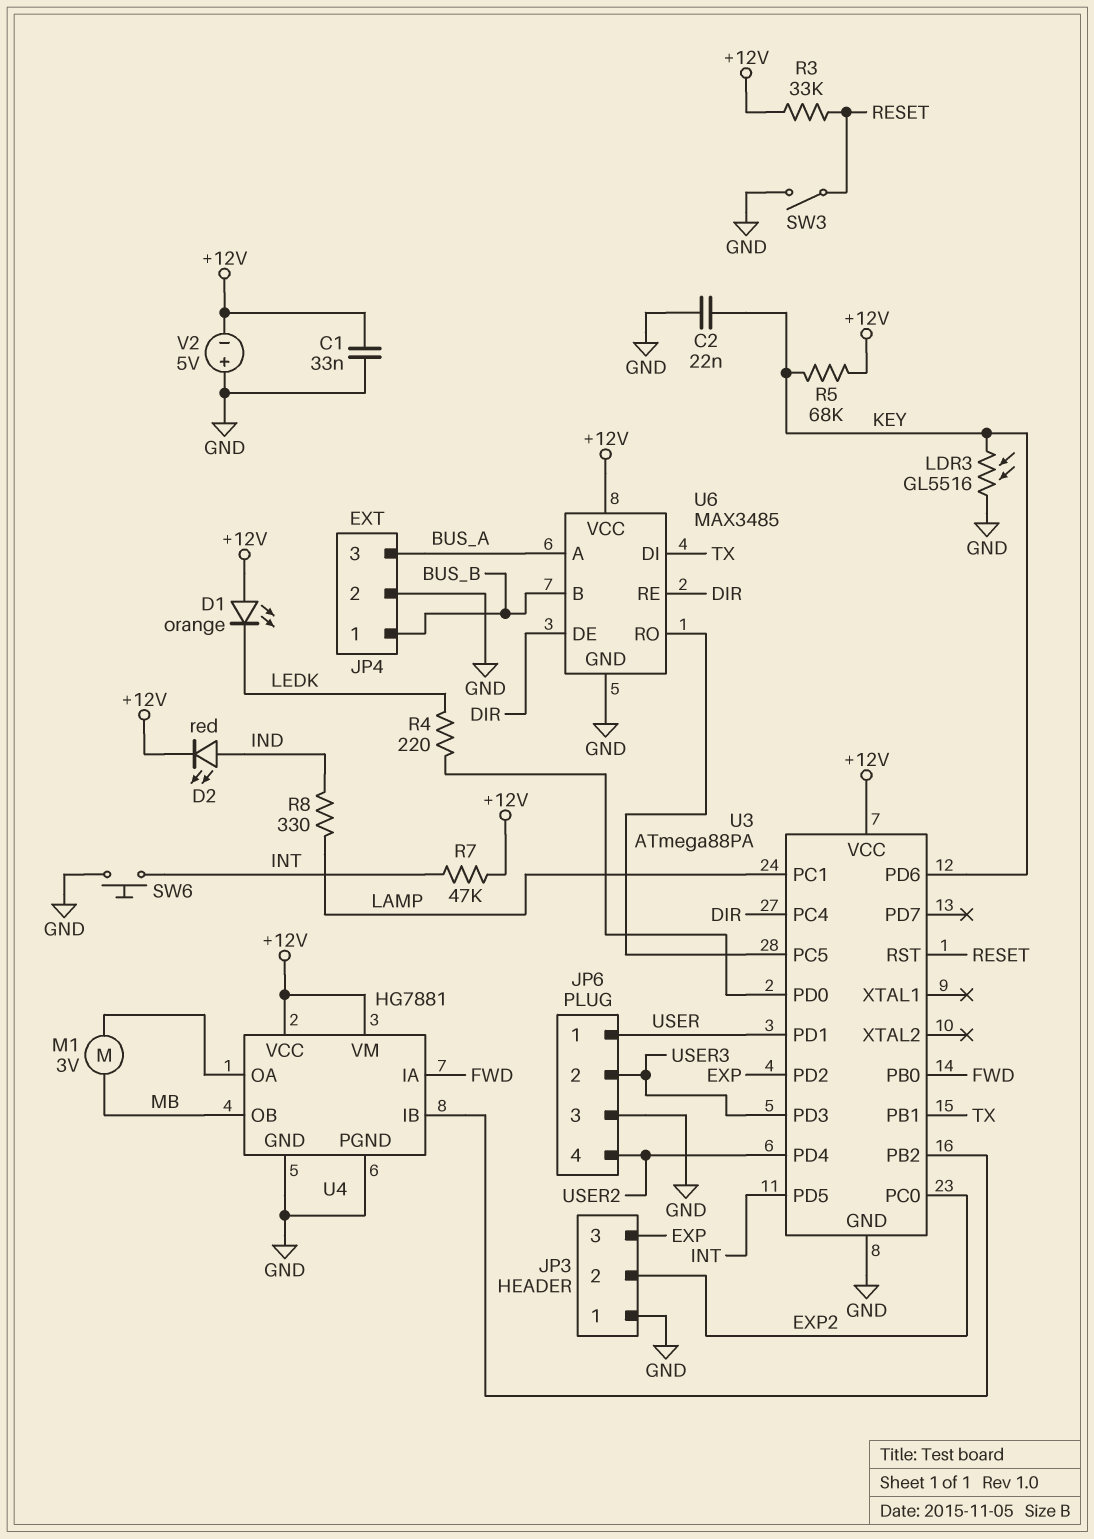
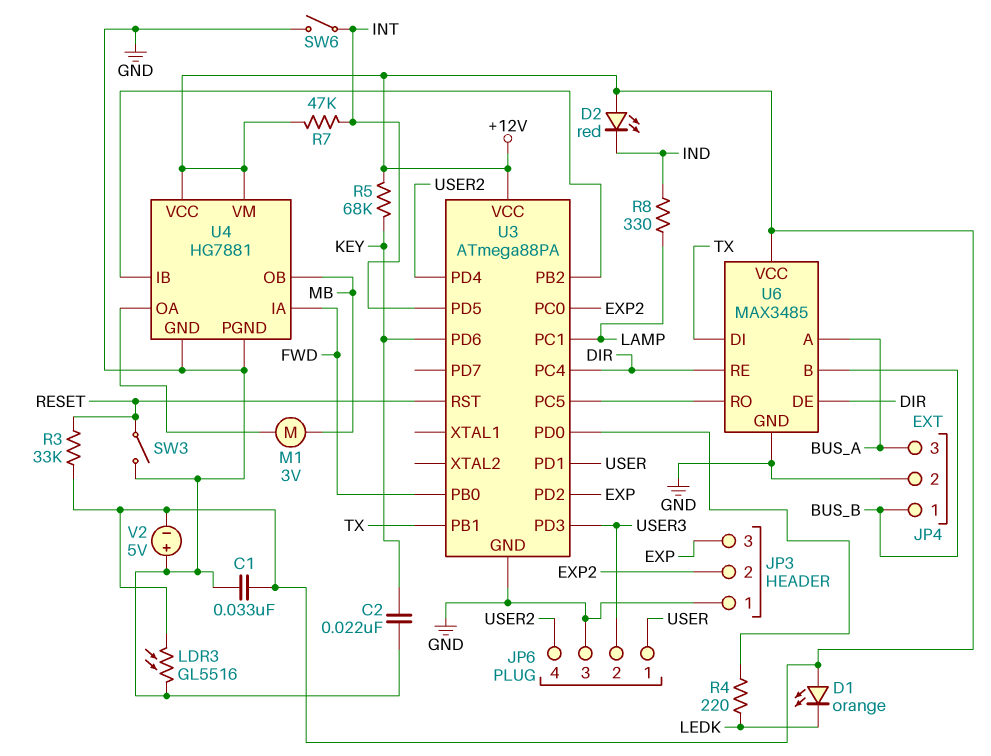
D2: LED red (A IND, K +12V) -> LED red (A +12V, K IND)
LDR3: GL5516 (GND, KEY) -> GL5516 (+12V, GND)
SW6: button (GND, INT) -> switch (GND, INT)

